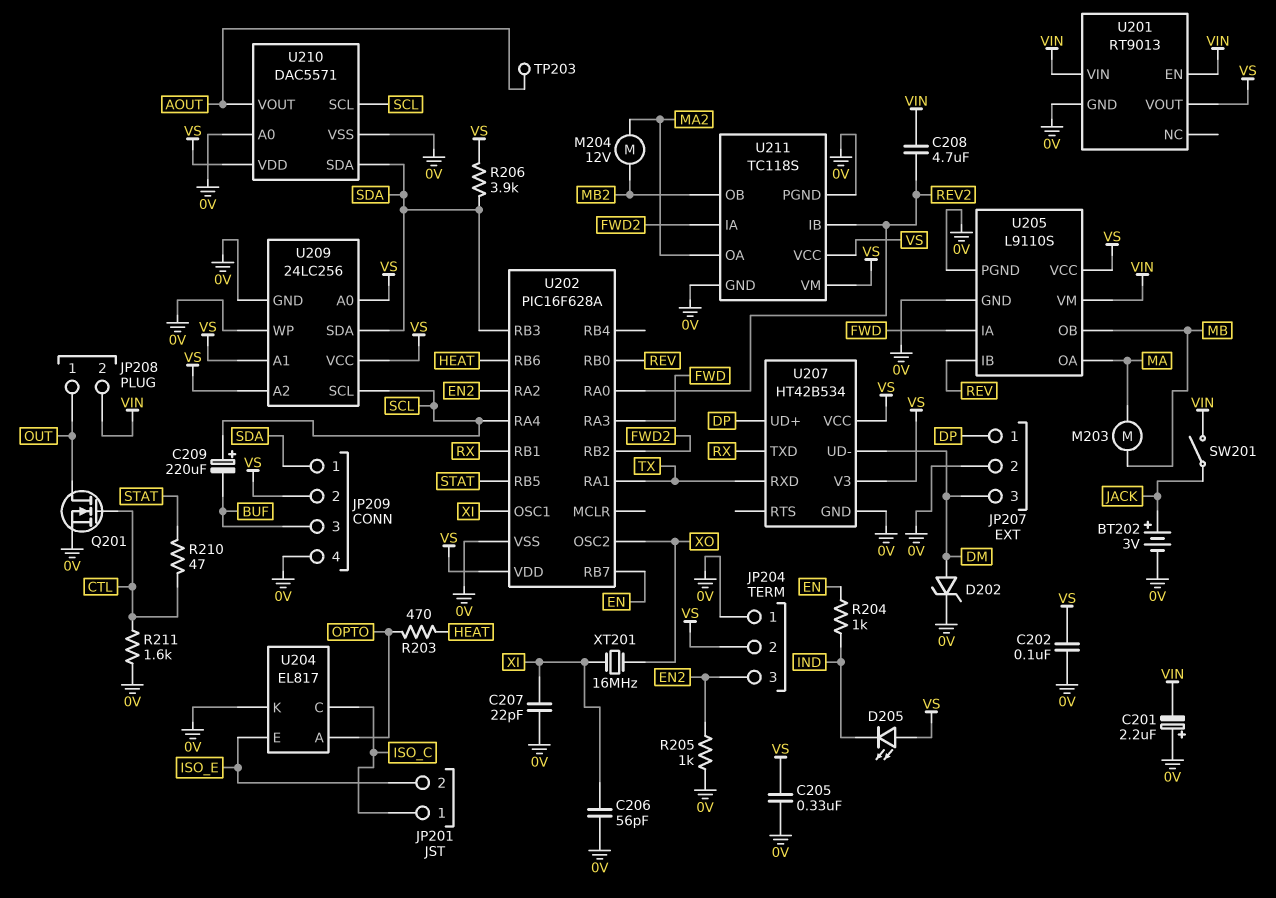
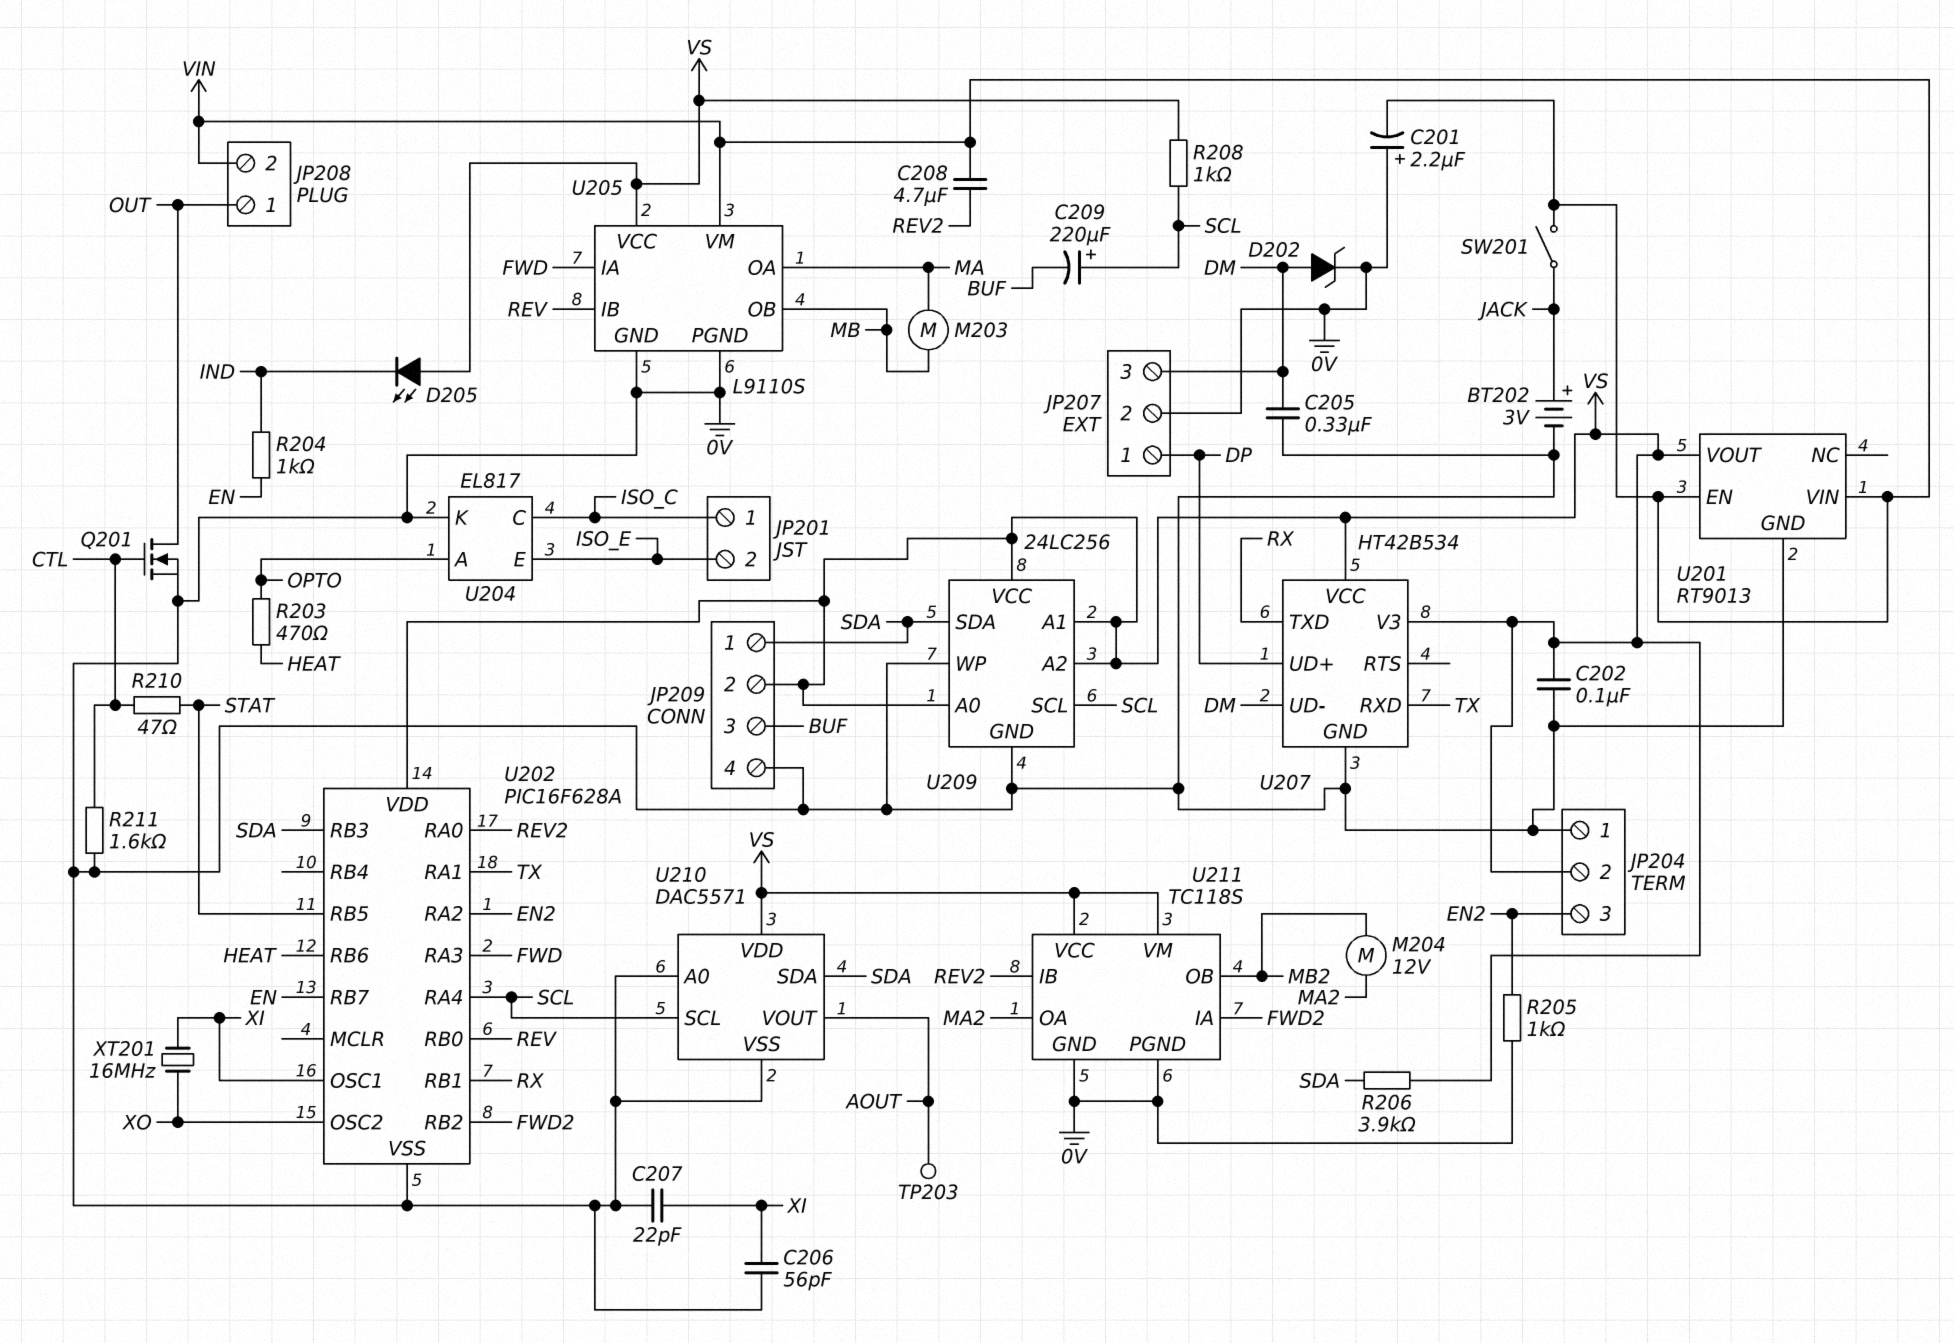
C205: 330nF (0V, VS) -> 330nF (0V, DM)
R208: none -> 1k (SCL, VS)

